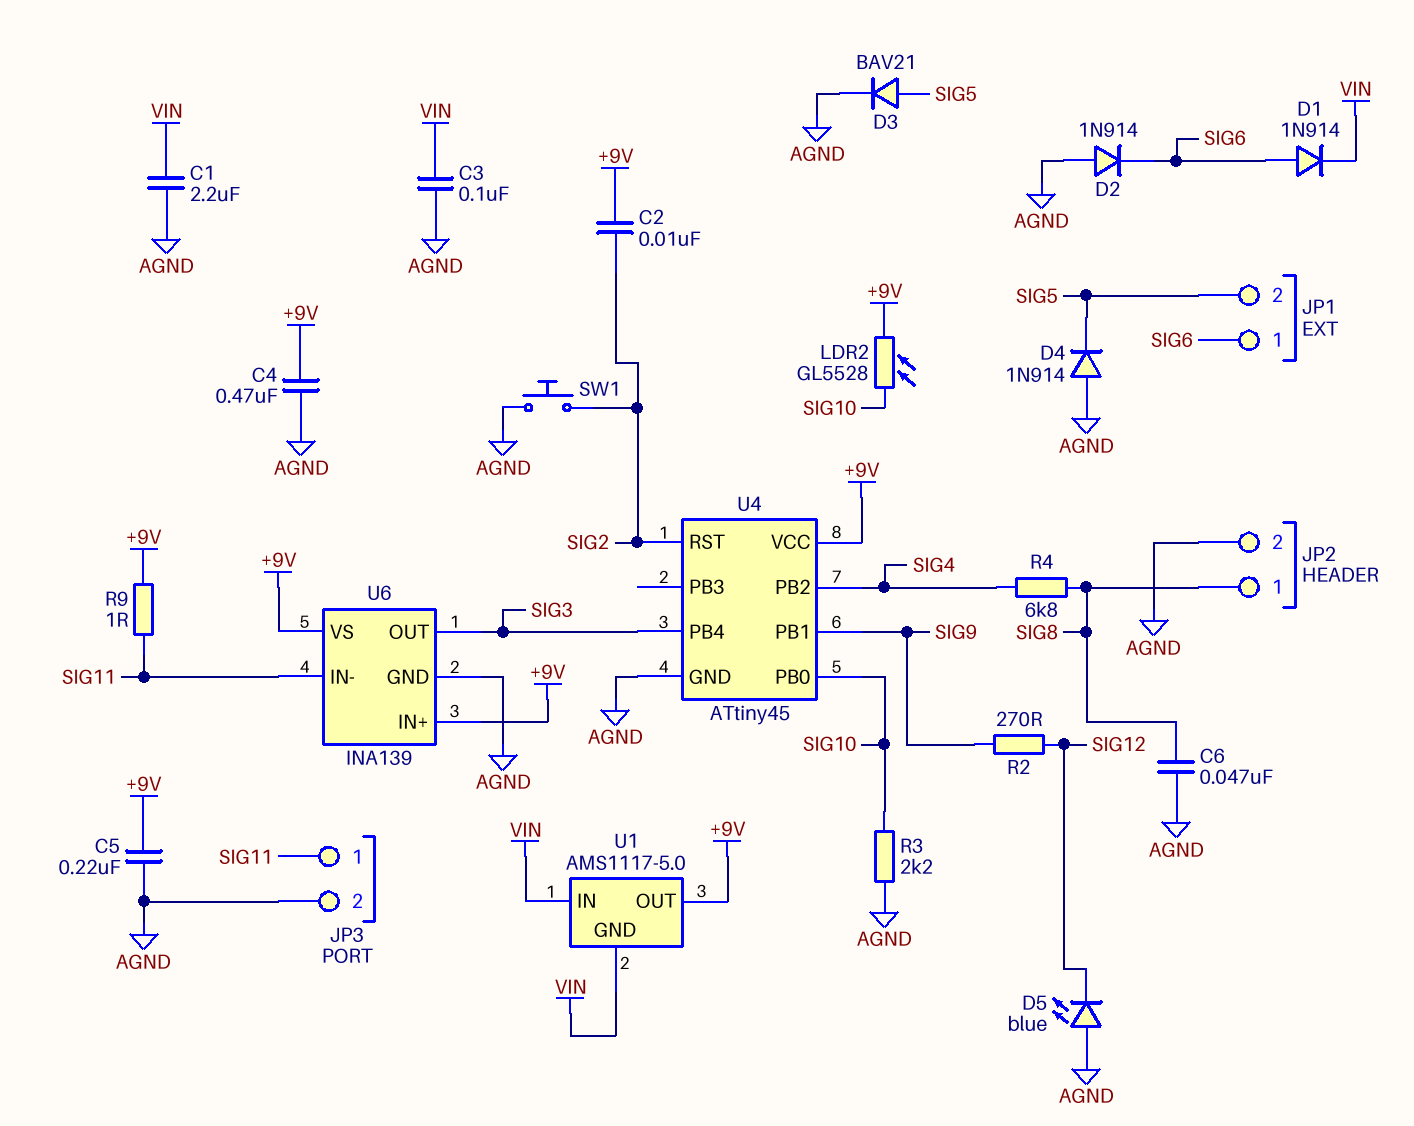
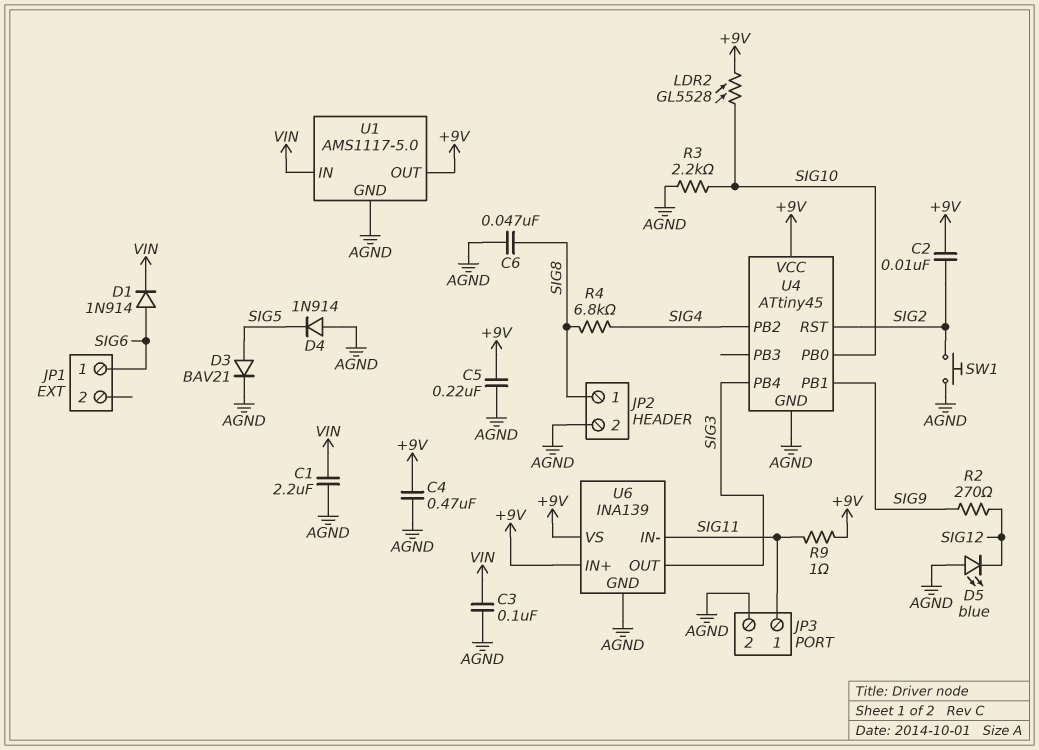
D2: diode 1N914 (A AGND, K SIG6) -> none
JP1 pin 2: SIG5 -> none
U1 pin GND: VIN -> AGND

